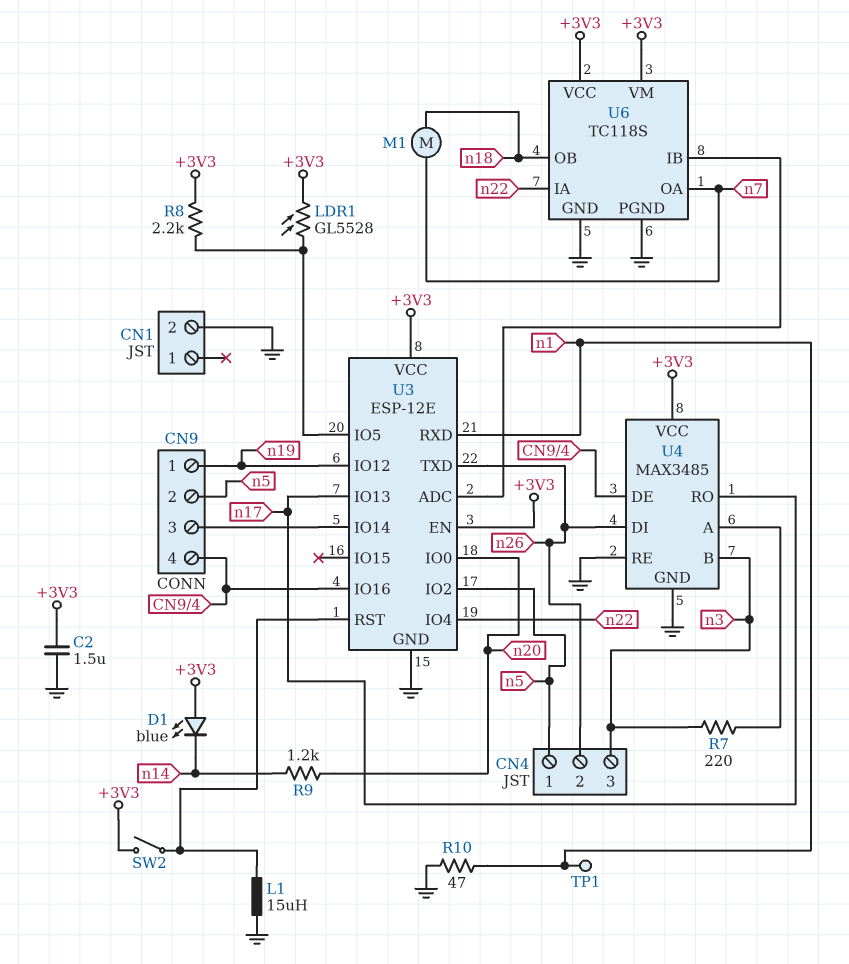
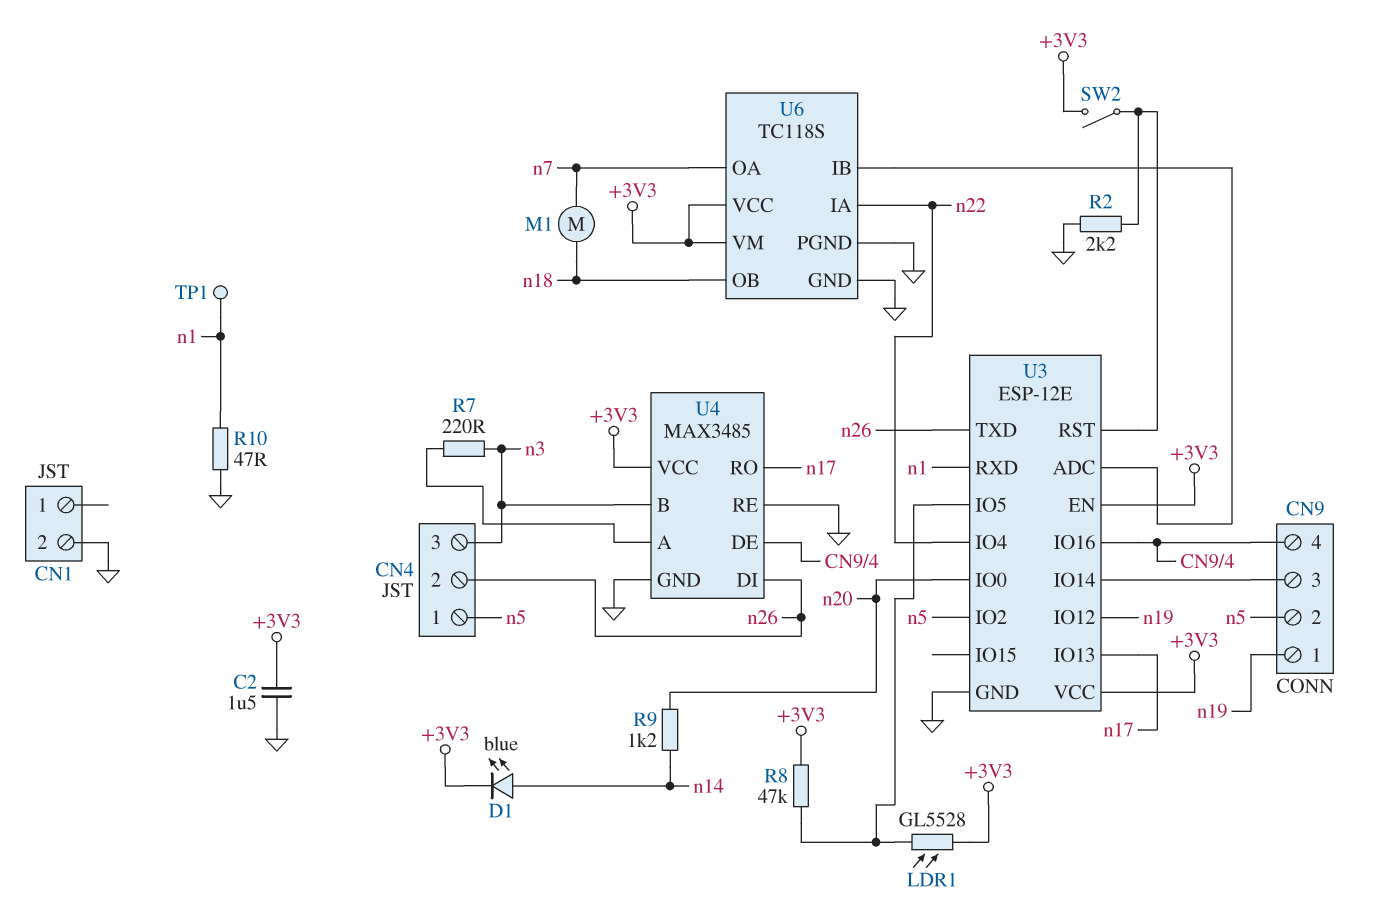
D1: LED blue (A +3V3, K n14) -> LED blue (A n14, K +3V3)
L1: 15uH (GND, U3/RST) -> none
R2: none -> 2.2k (GND, U3/RST)
R8: 2.2k (+3V3, U3/IO5) -> 47k (+3V3, U3/IO5)

